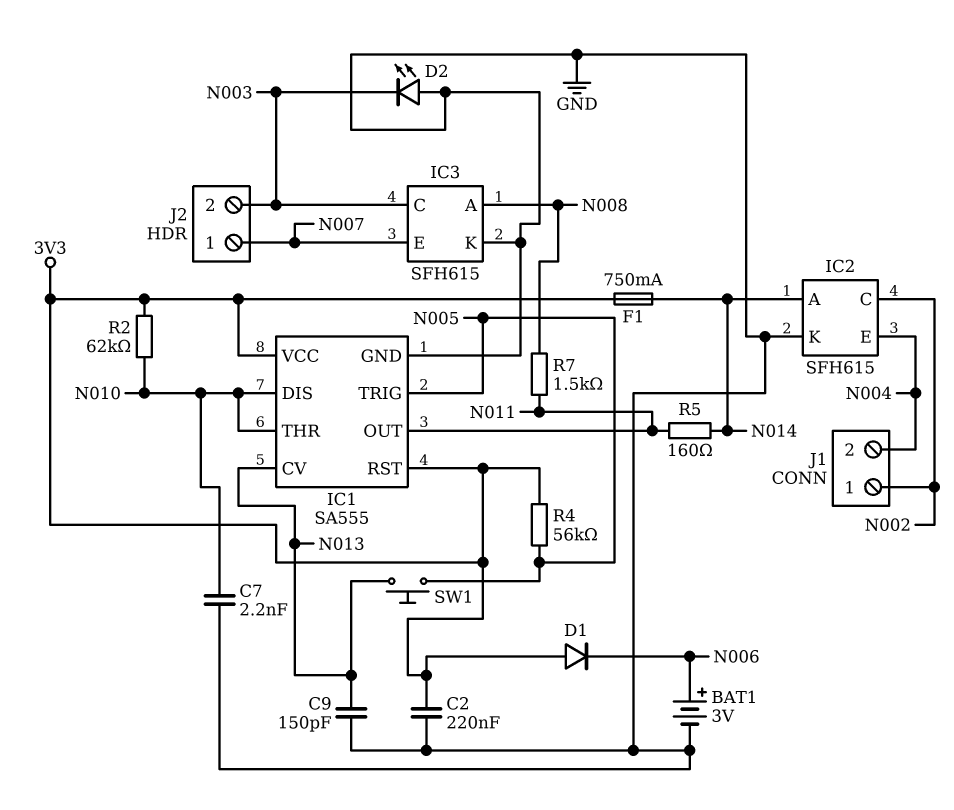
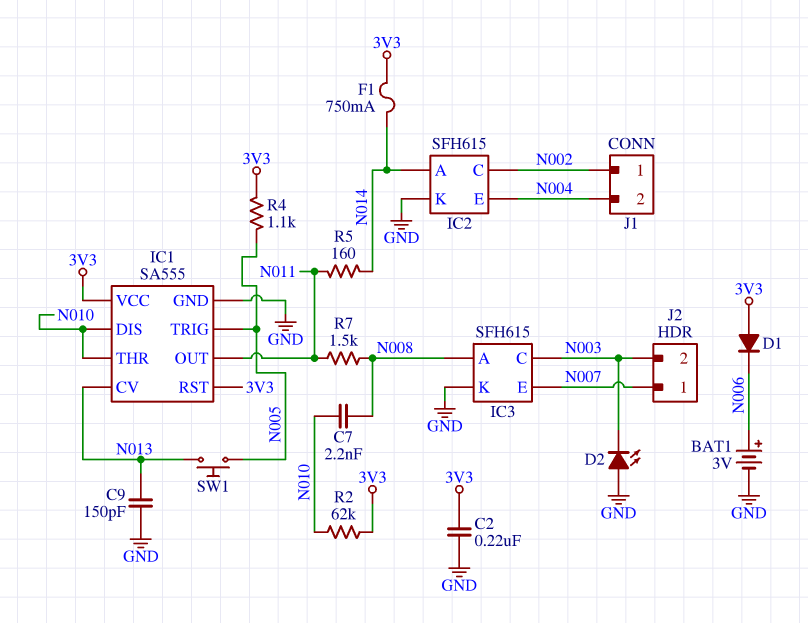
C7: 2.2nF (GND, N010) -> 2.2nF (N008, N010)
R4: 56k (3V3, N005) -> 1.1k (3V3, N005)

